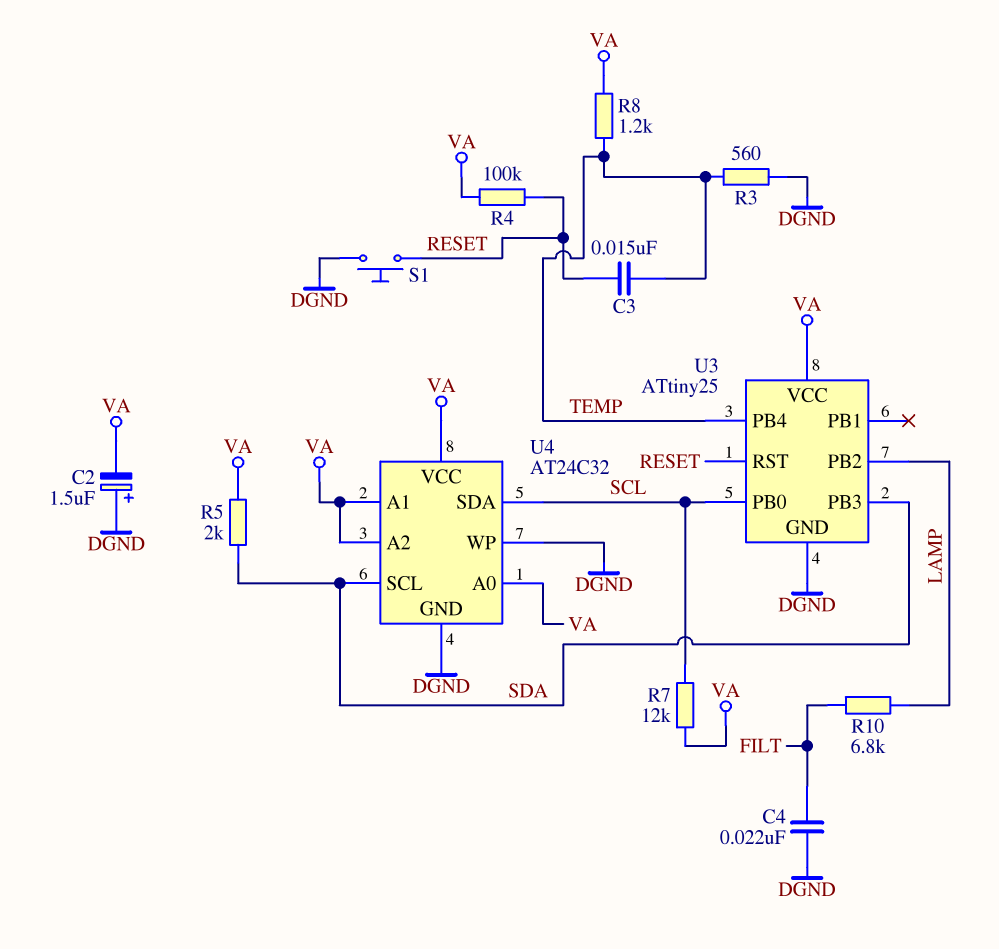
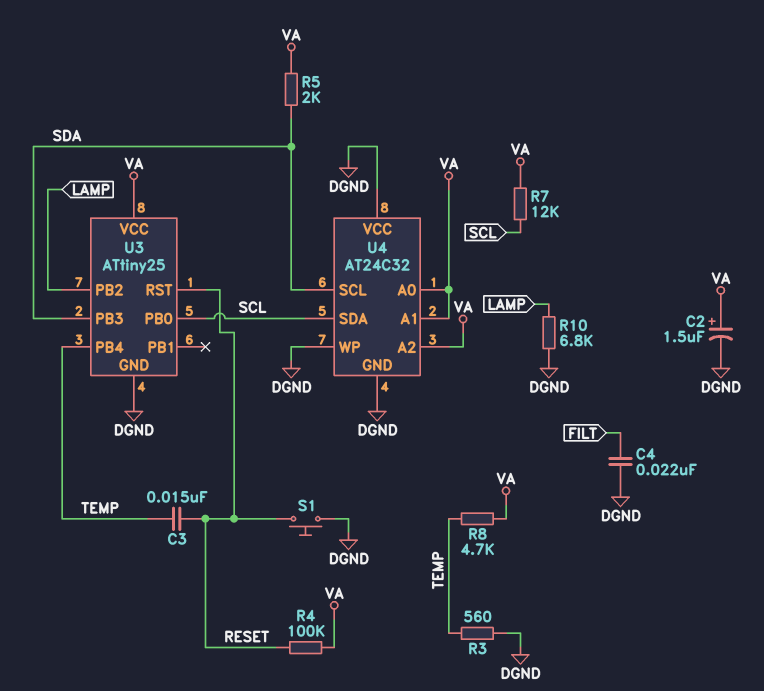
C2: 1.5uF (plus DGND, minus VA) -> 1.5uF (plus VA, minus DGND)
R8: 1.2k (TEMP, VA) -> 4.7k (TEMP, VA)
R10: 6.8k (FILT, LAMP) -> 6.8k (DGND, LAMP)
U4 pin VCC: VA -> DGND

